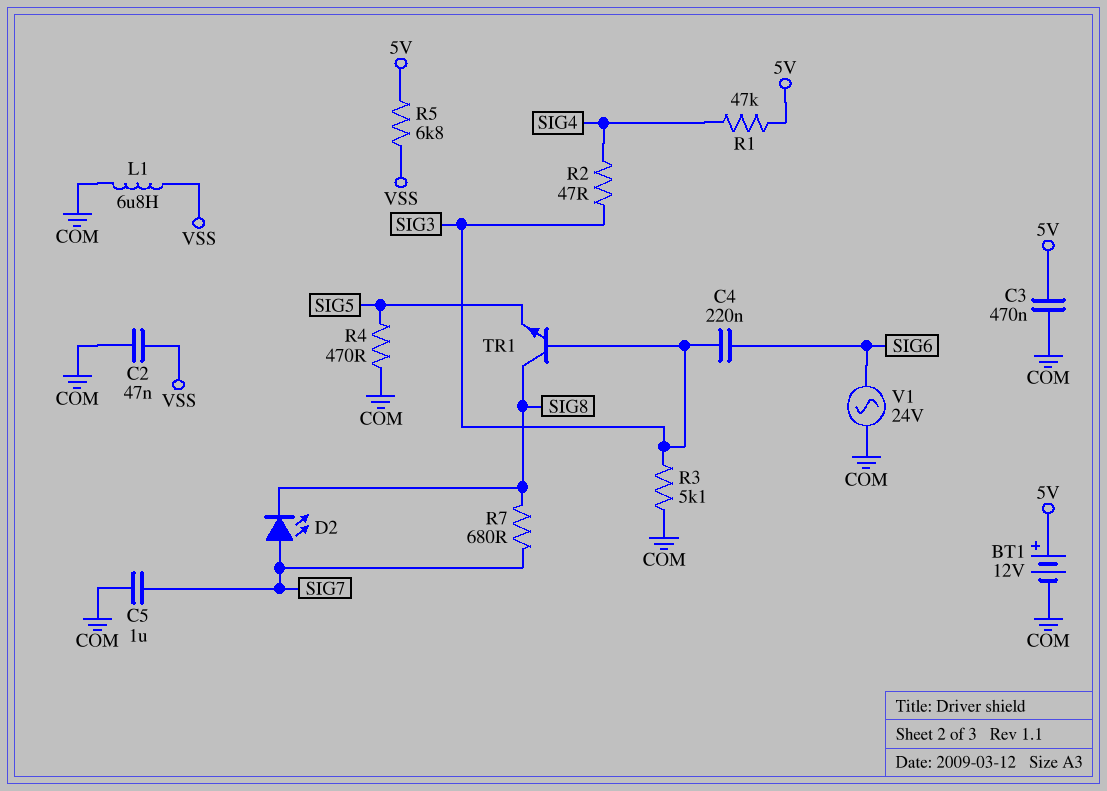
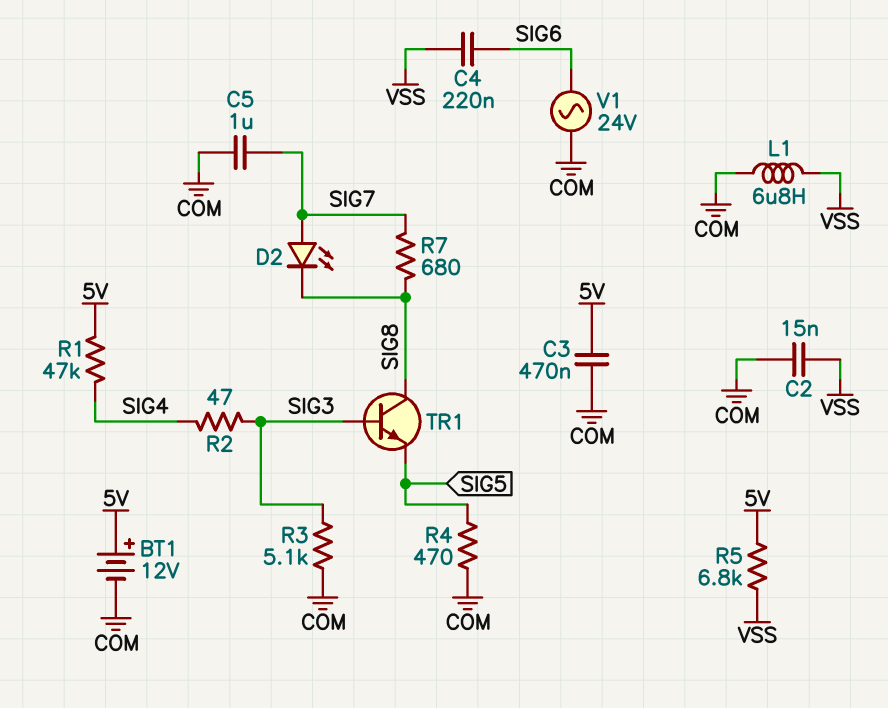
C2: 47nF (COM, VSS) -> 15nF (COM, VSS)
C4: 220nF (SIG3, SIG6) -> 220nF (SIG6, VSS)

